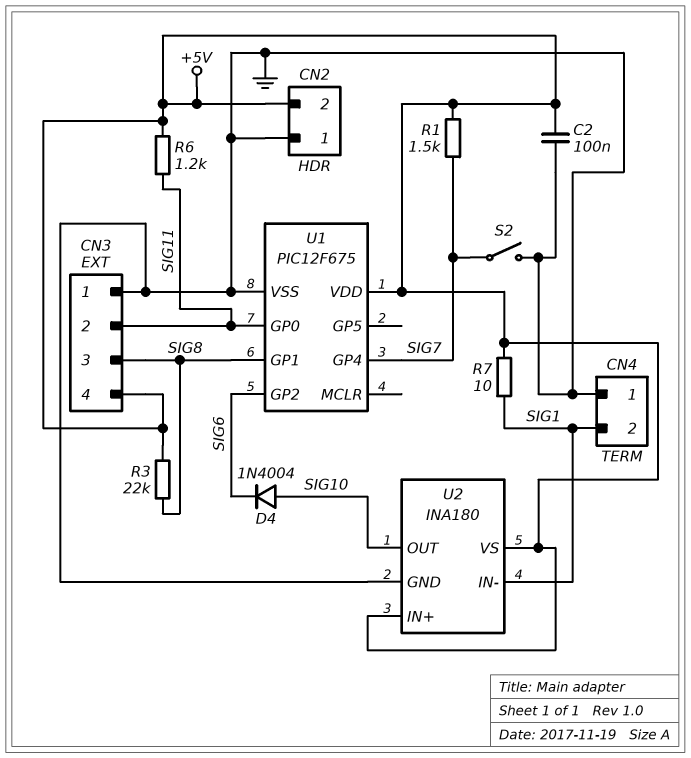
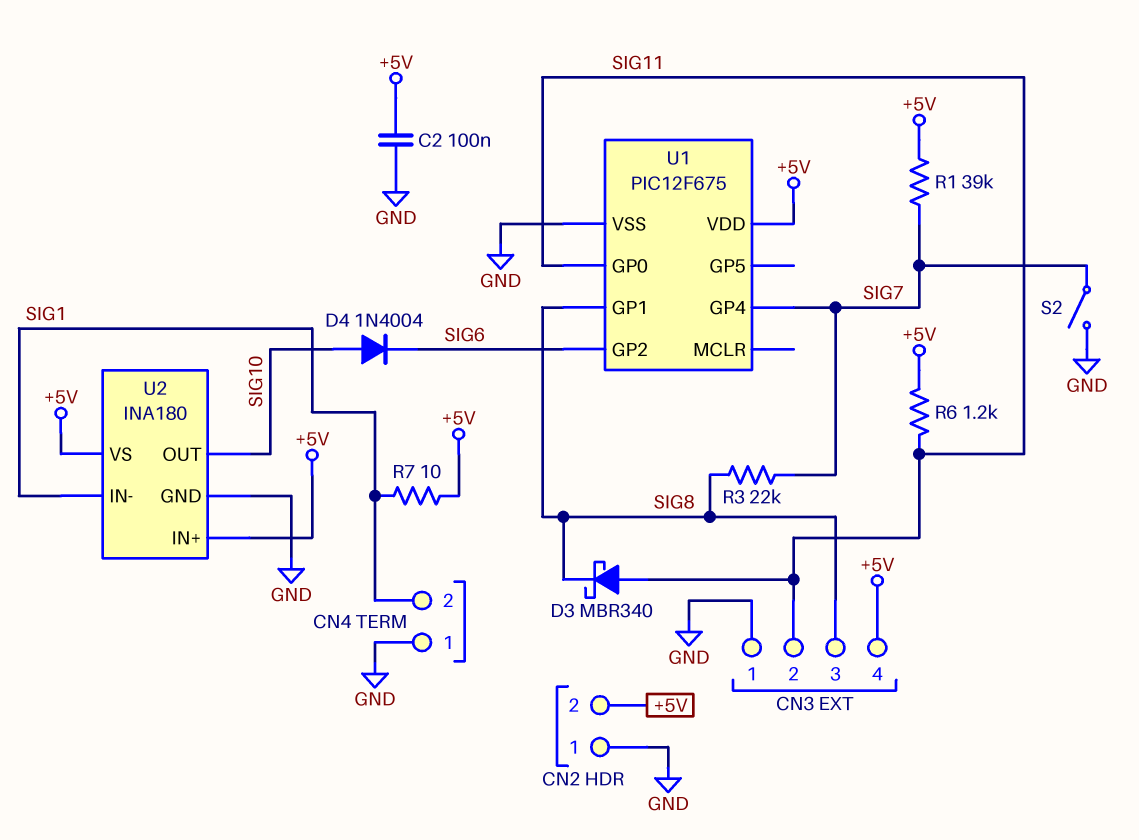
D3: none -> schottky MBR340 (A SIG11, K SIG8)
R1: 1.5k (+5V, SIG7) -> 39k (+5V, SIG7)
R3: 22k (+5V, SIG8) -> 22k (SIG7, SIG8)

